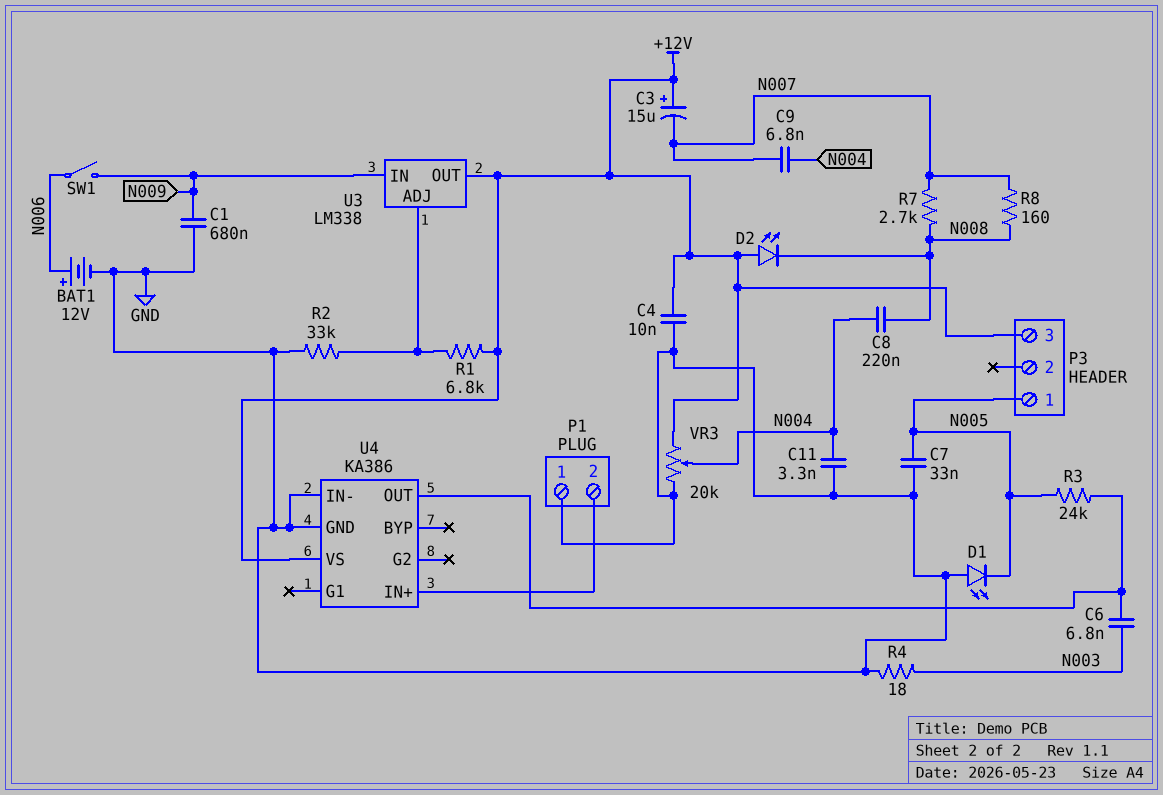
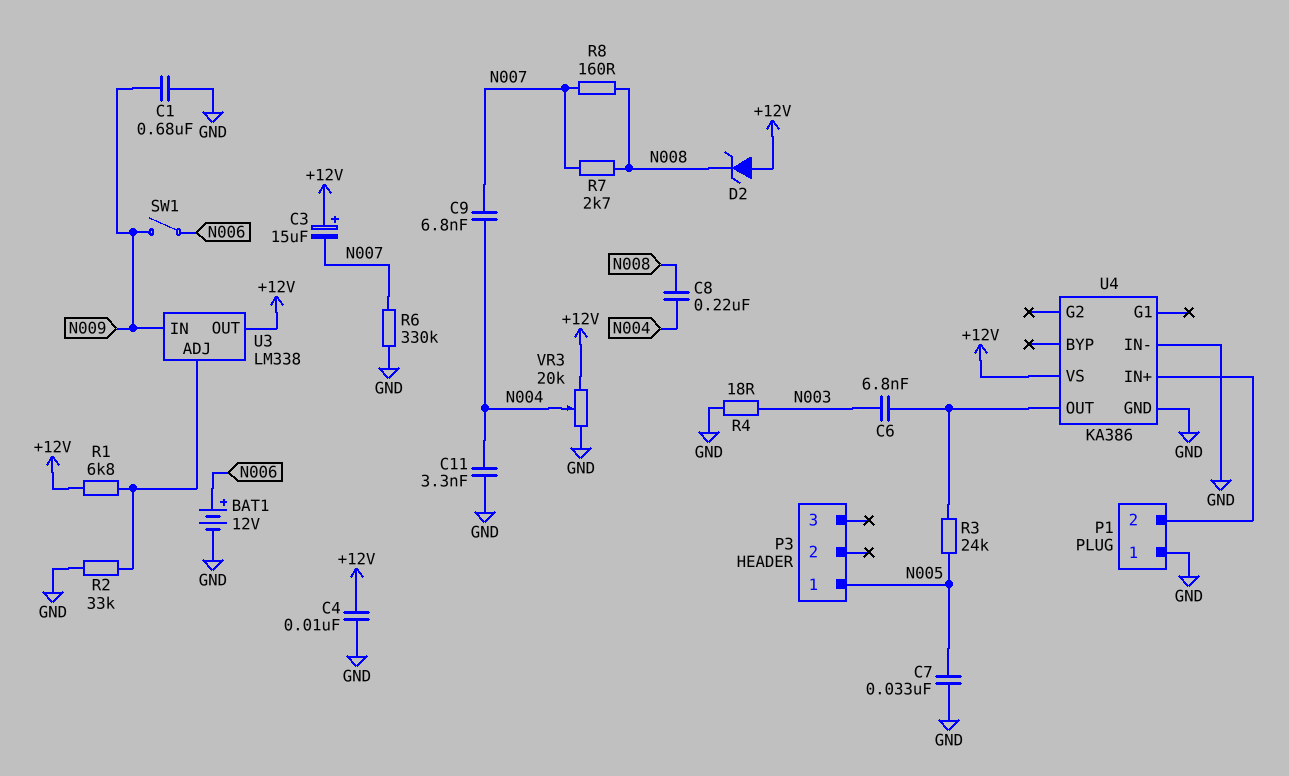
D1: LED (A GND, K N005) -> none
D2: LED (A +12V, K N008) -> zener (A +12V, K N008)
P3 pin 3: +12V -> none
R6: none -> 330k (GND, N007)

